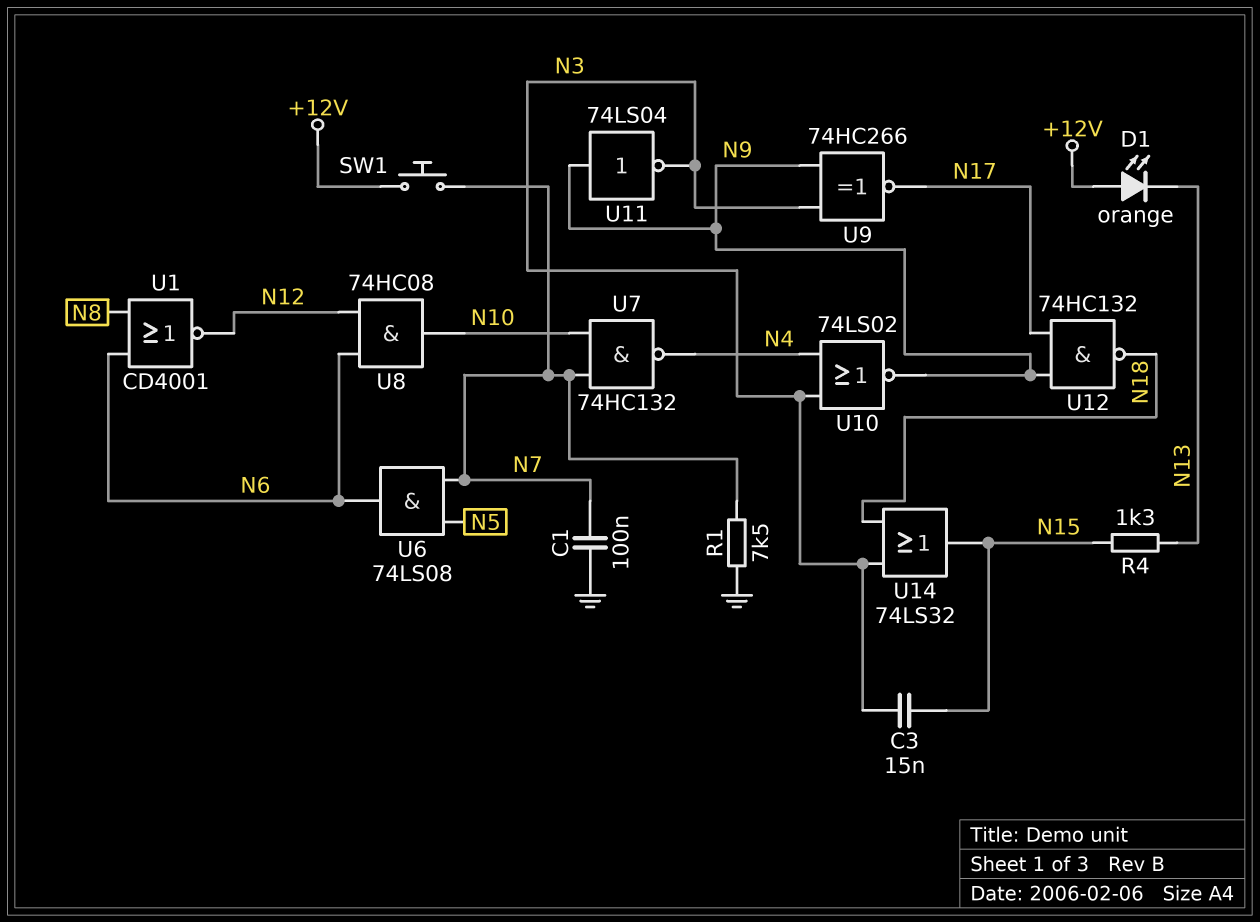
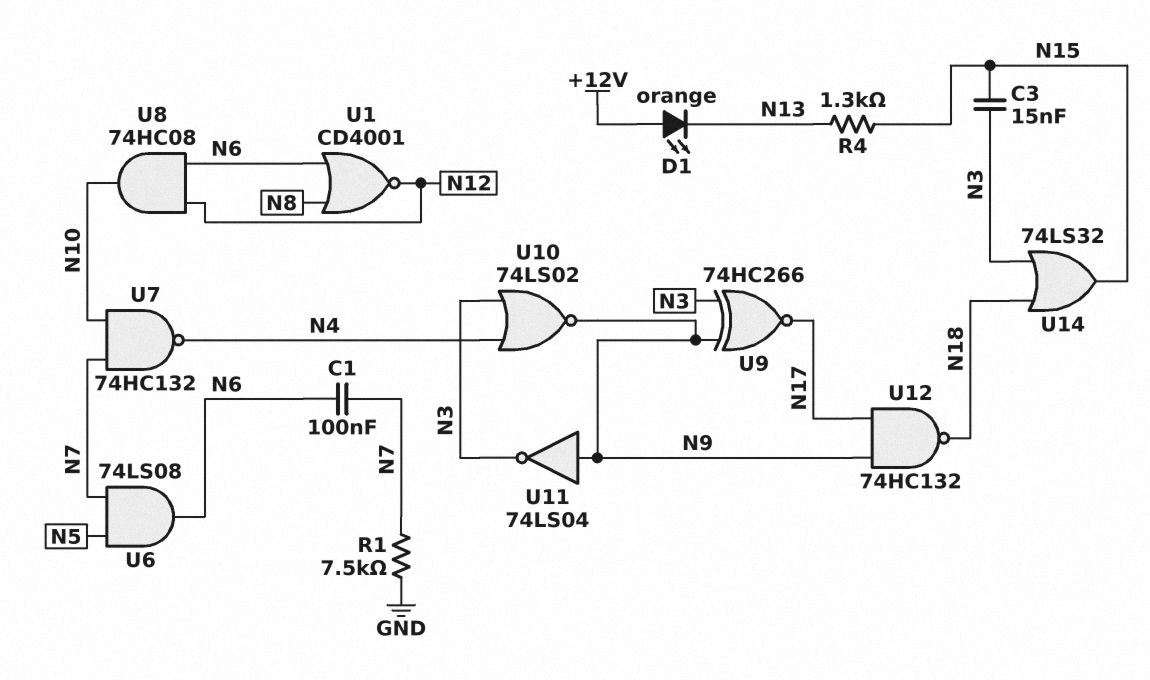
C1: 100nF (GND, N7) -> 100nF (N6, N7)
SW1: button (+12V, N7) -> none

